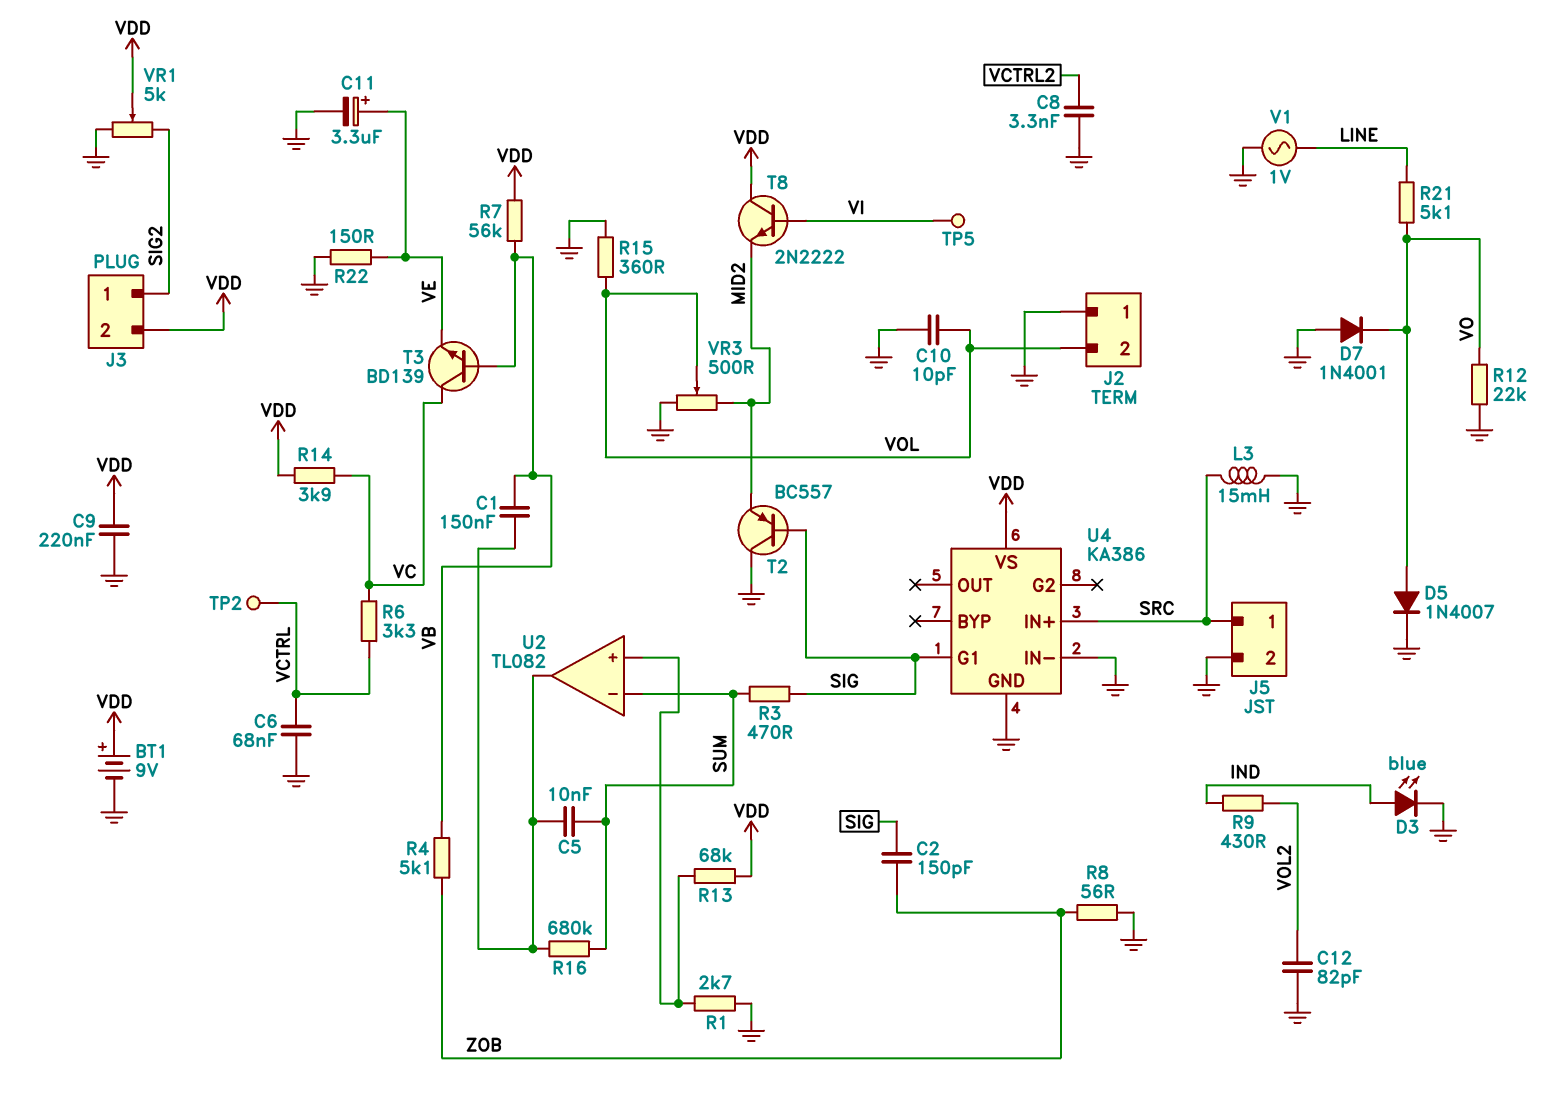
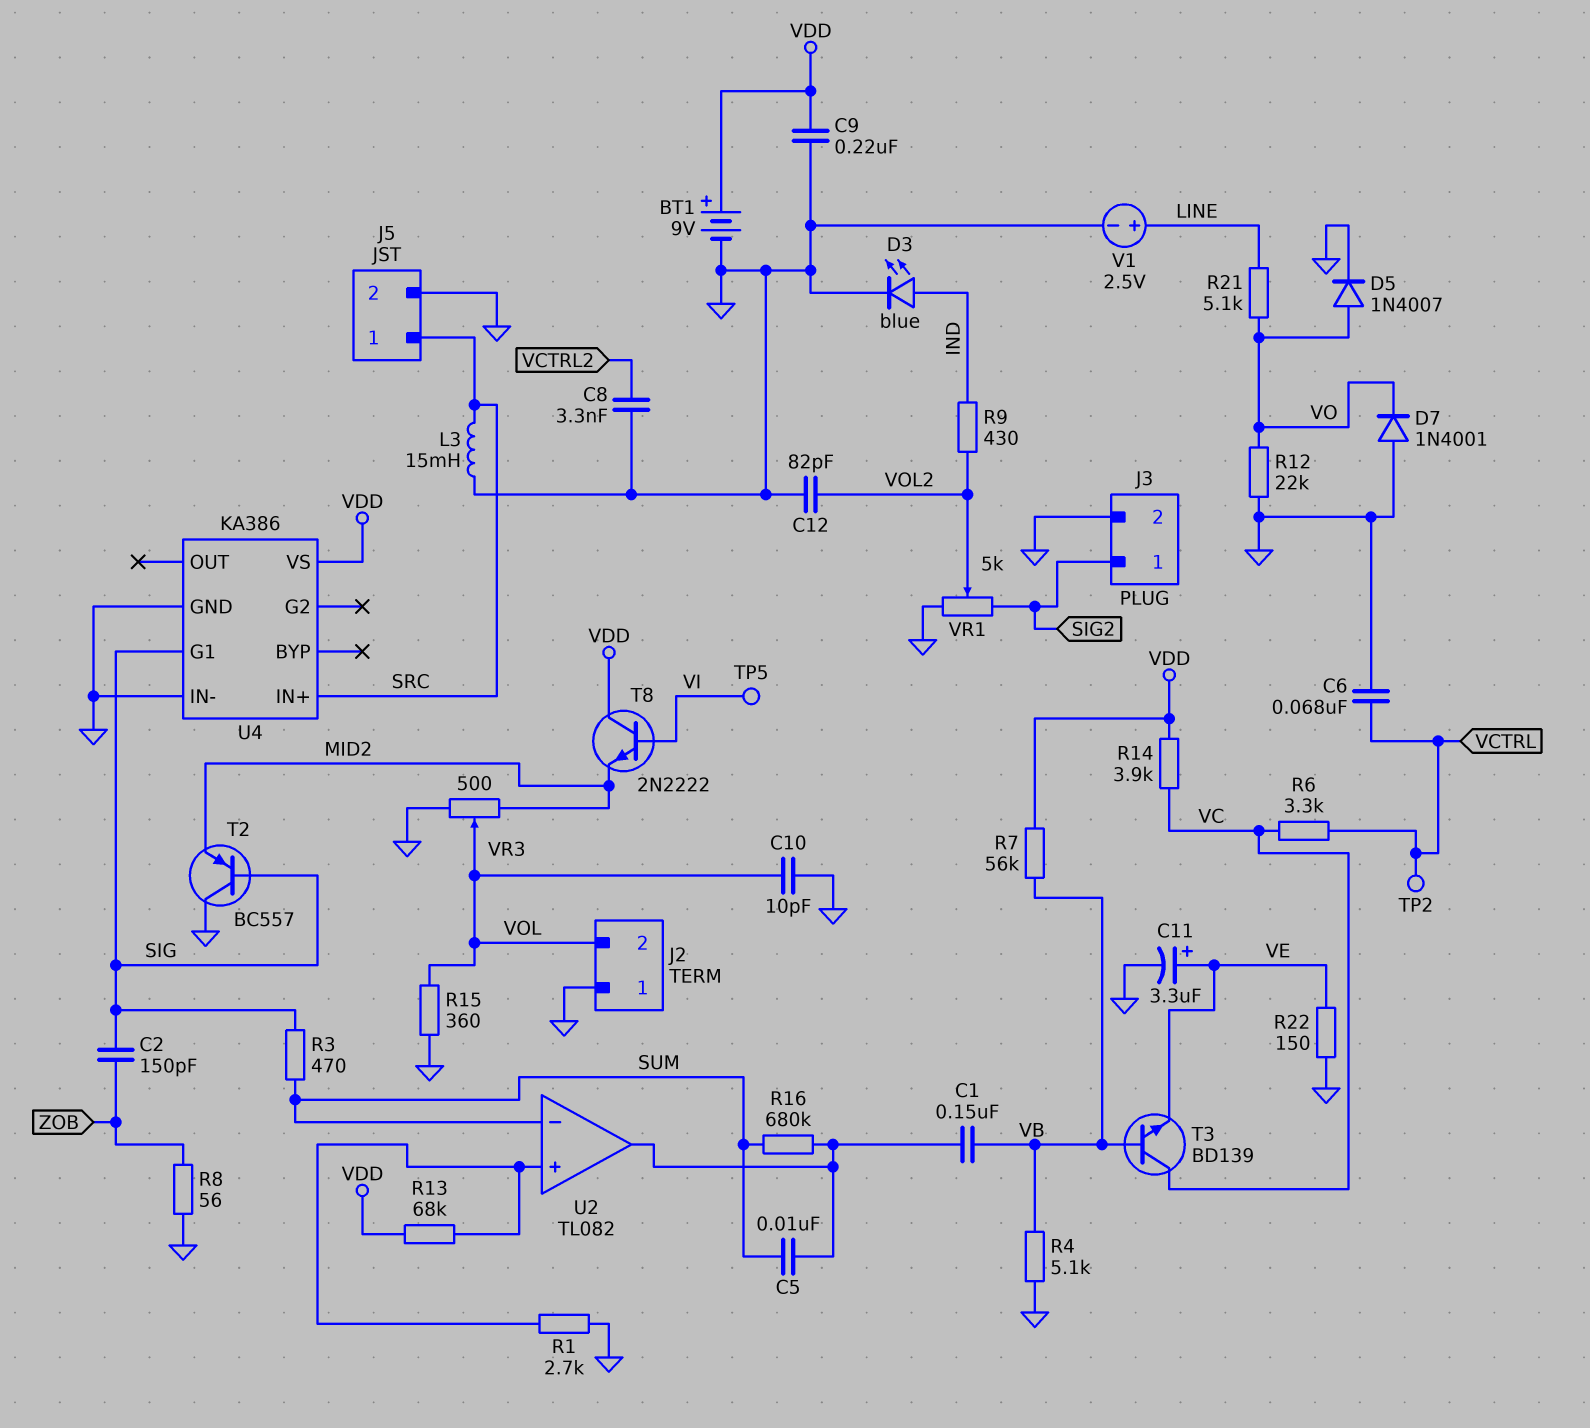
J3 pin 2: VDD -> GND
R4: 5.1k (VB, ZOB) -> 5.1k (GND, VB)
V1: AC 1V (GND, LINE) -> 2.5V (plus LINE, minus GND)
VR1: 5k (GND, SIG2, wiper VDD) -> 5k (GND, SIG2, wiper VOL2)

